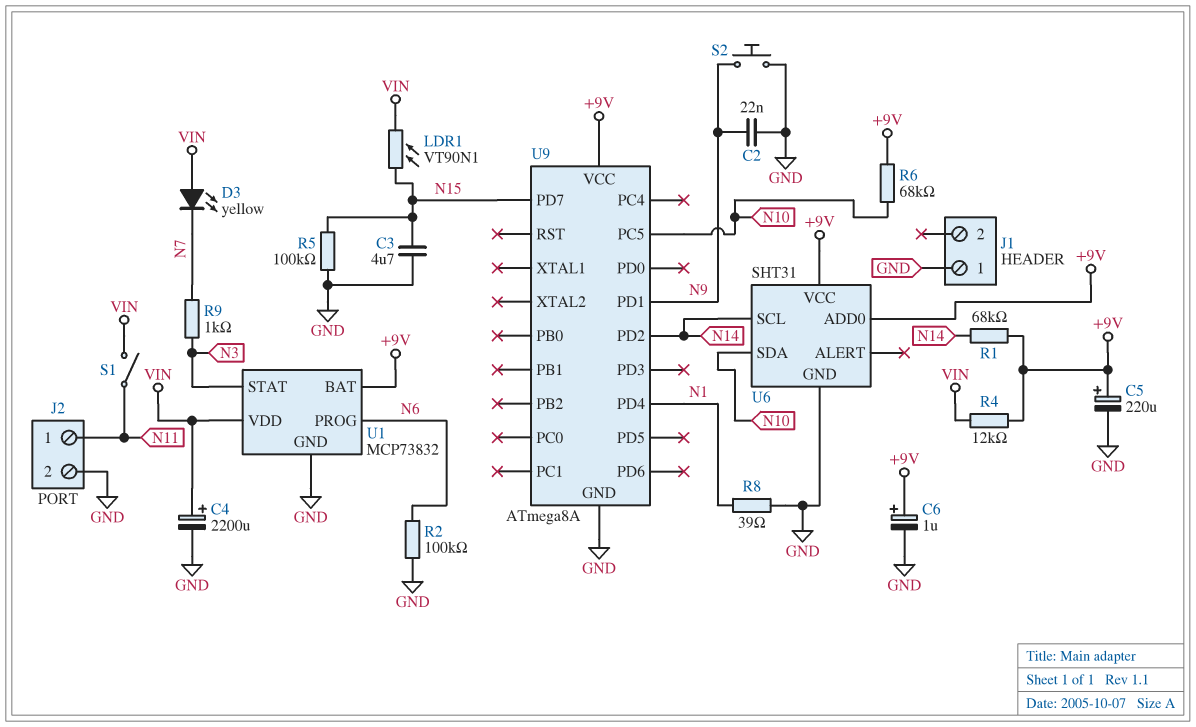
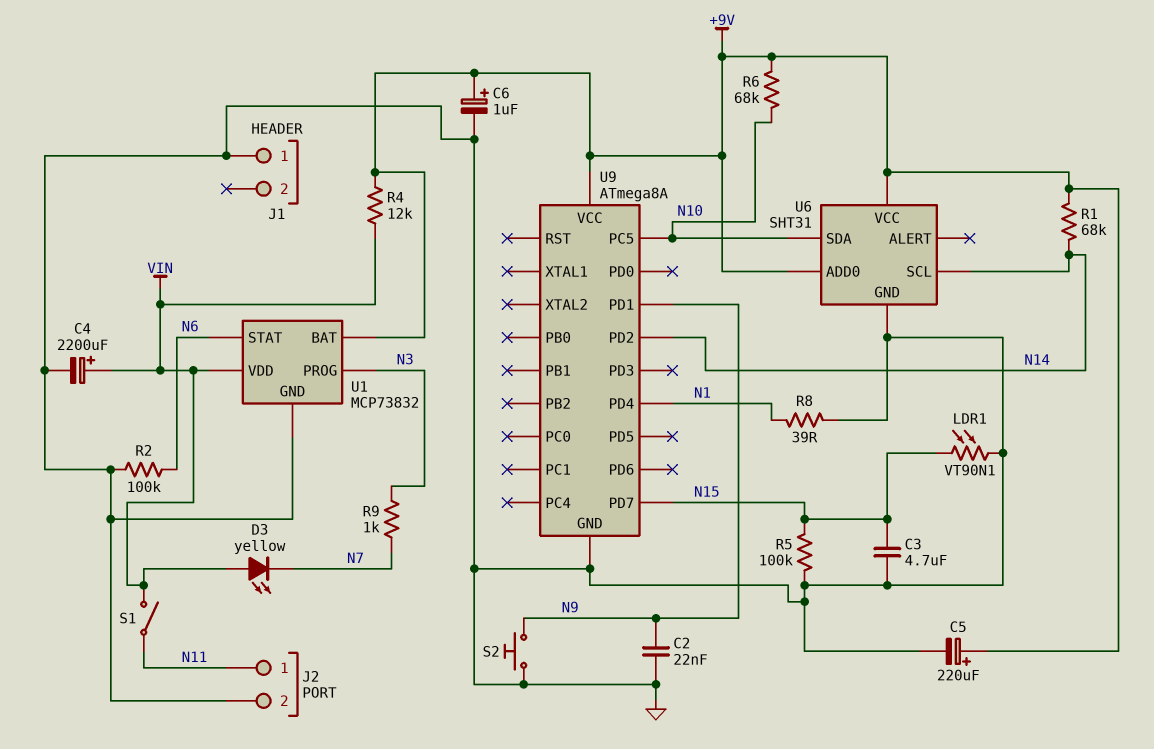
LDR1: VT90N1 (N15, VIN) -> VT90N1 (GND, N15)
U1 pin PROG: N6 -> N3
U1 pin STAT: N3 -> N6

